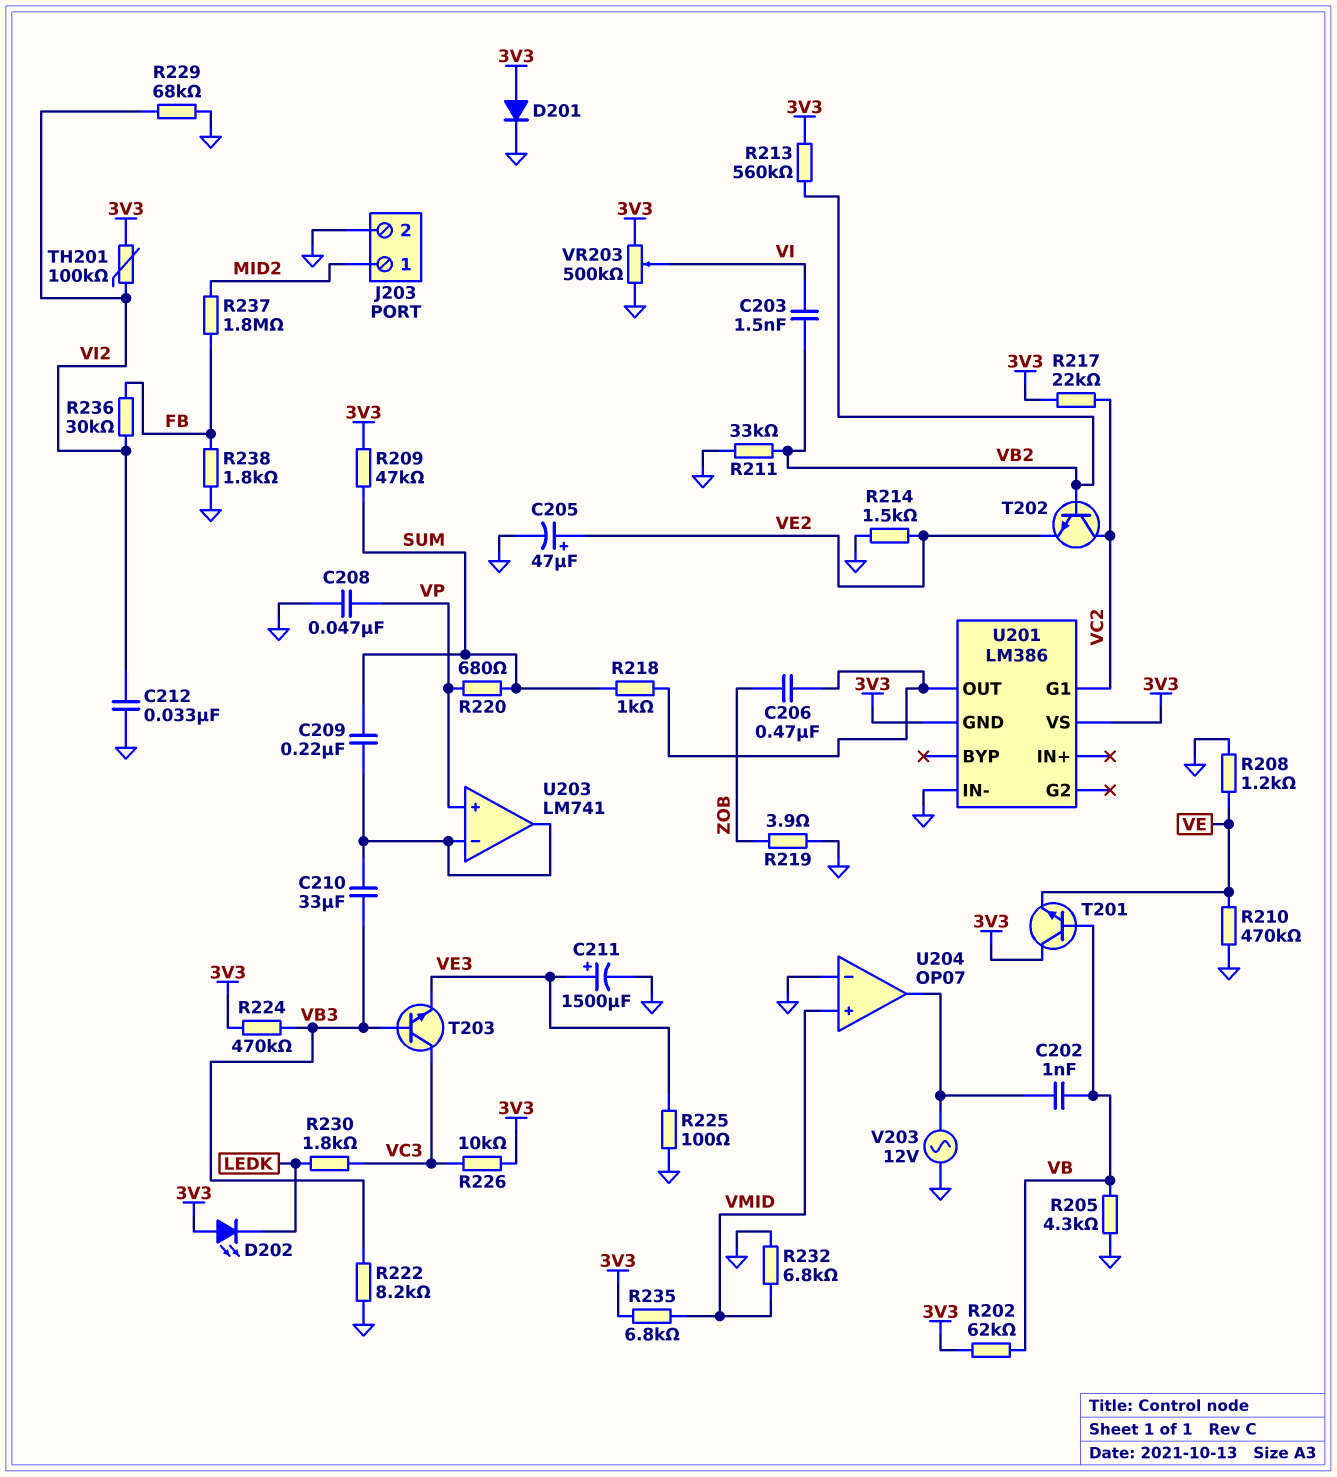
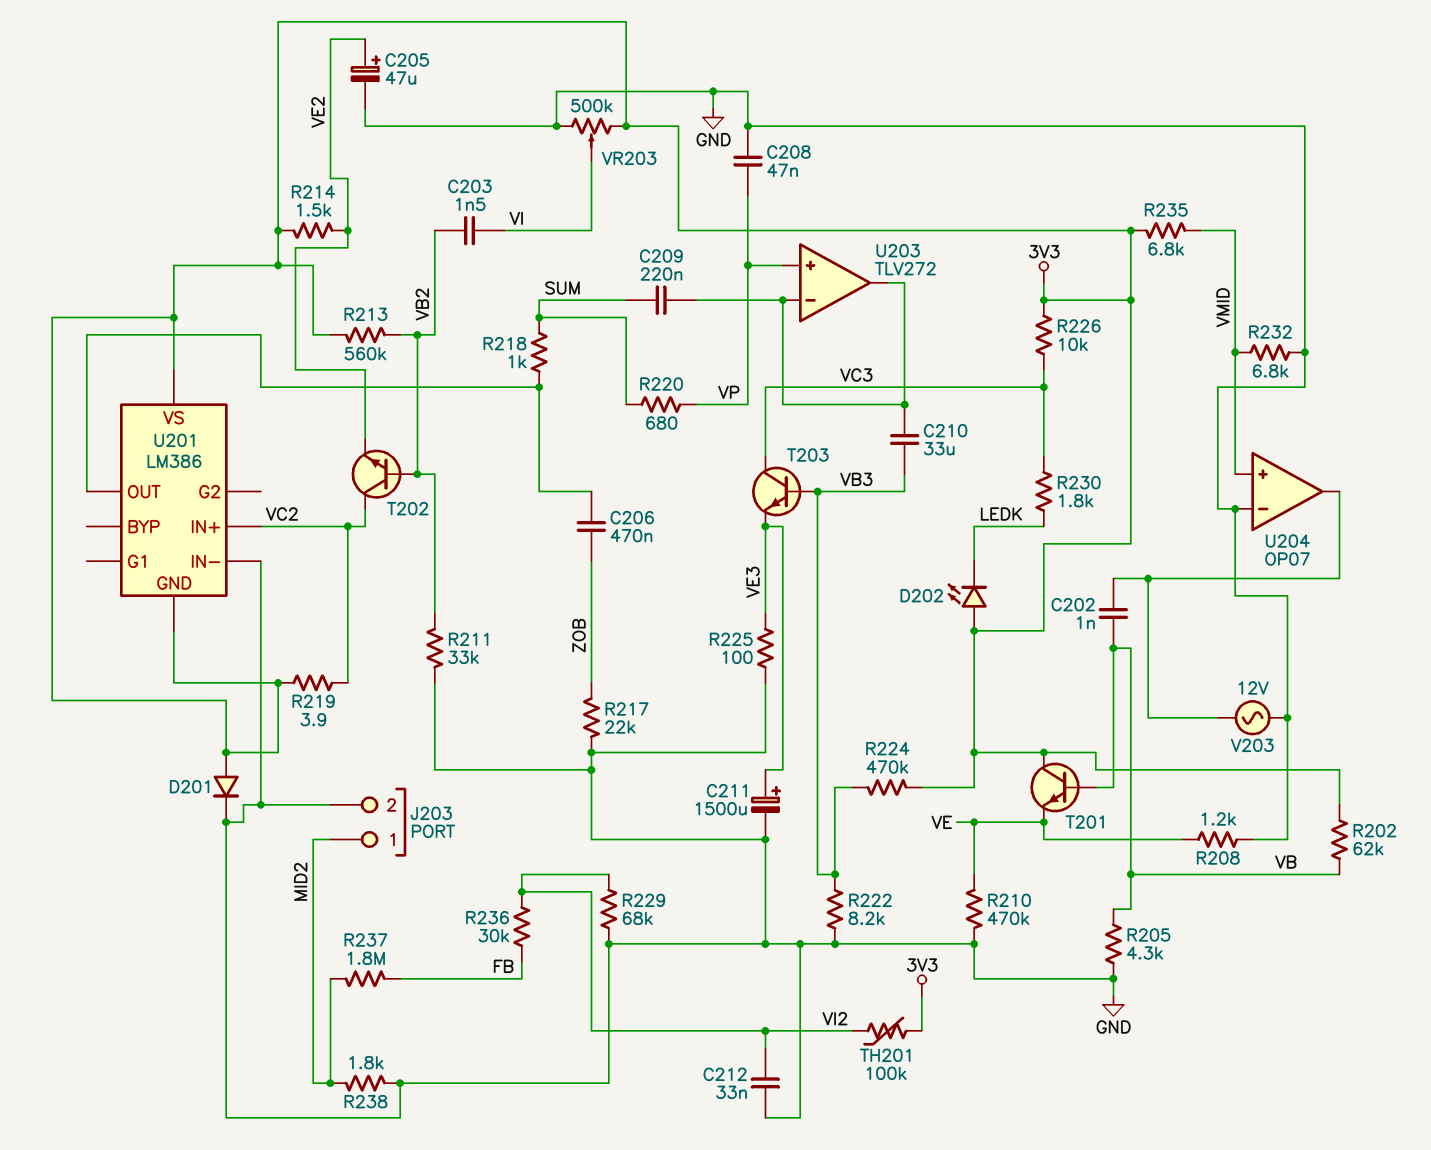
R209: 47k (3V3, SUM) -> none
R214: 1.5k (GND, VE2) -> 1.5k (3V3, VE2)
R217: 22k (3V3, VC2) -> 22k (GND, ZOB)
R219: 3.9 (GND, ZOB) -> 3.9 (3V3, VC2)
R238: 1.8k (FB, GND) -> 1.8k (GND, MID2)
U201 pin G1: VC2 -> none
U201 pin IN+: none -> VC2
U203: LM741 -> TLV272

